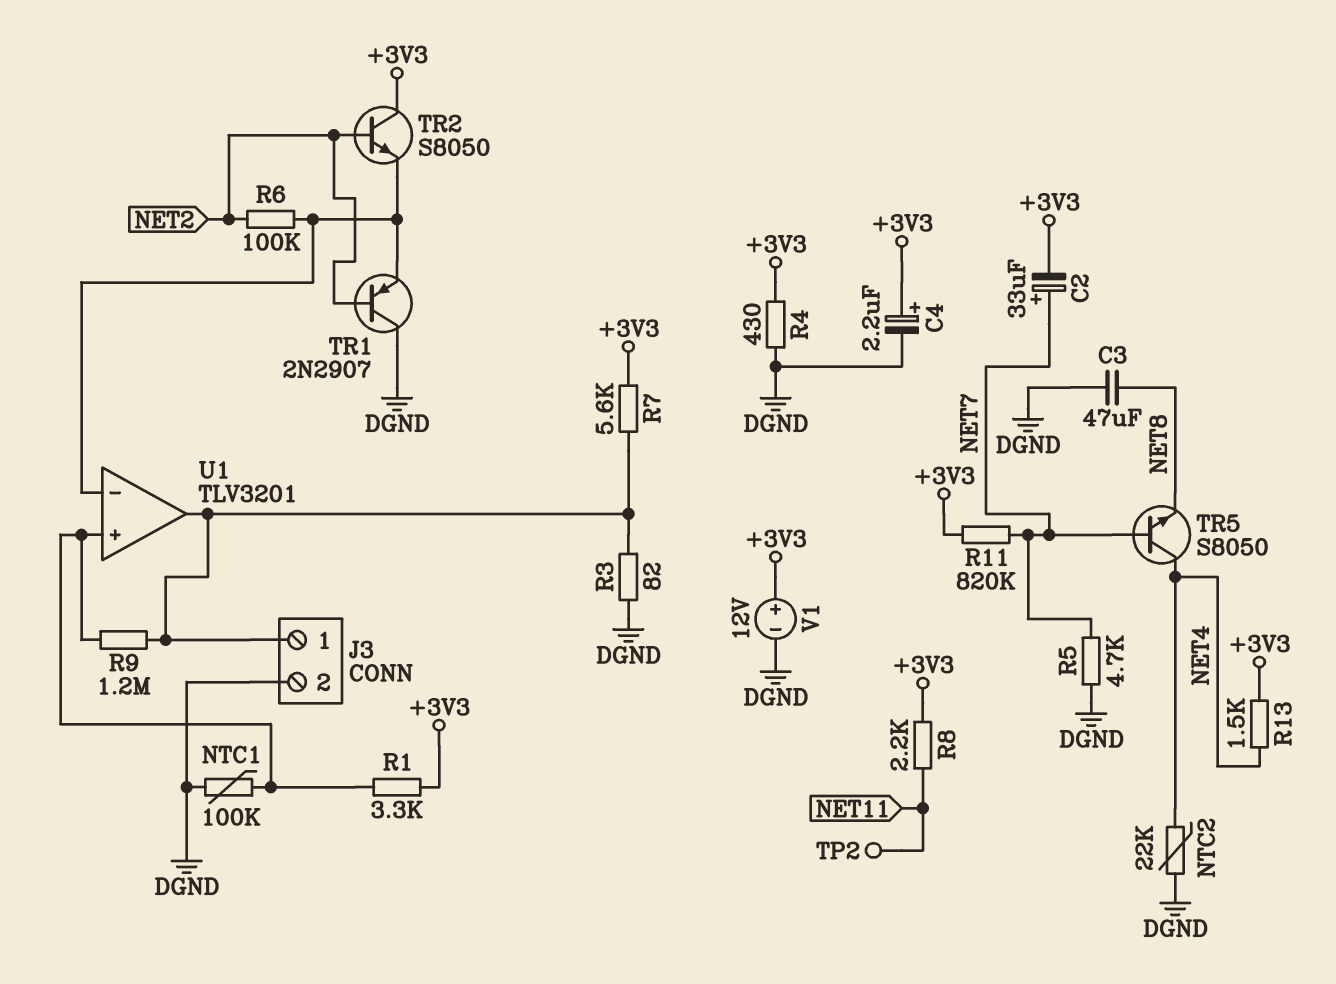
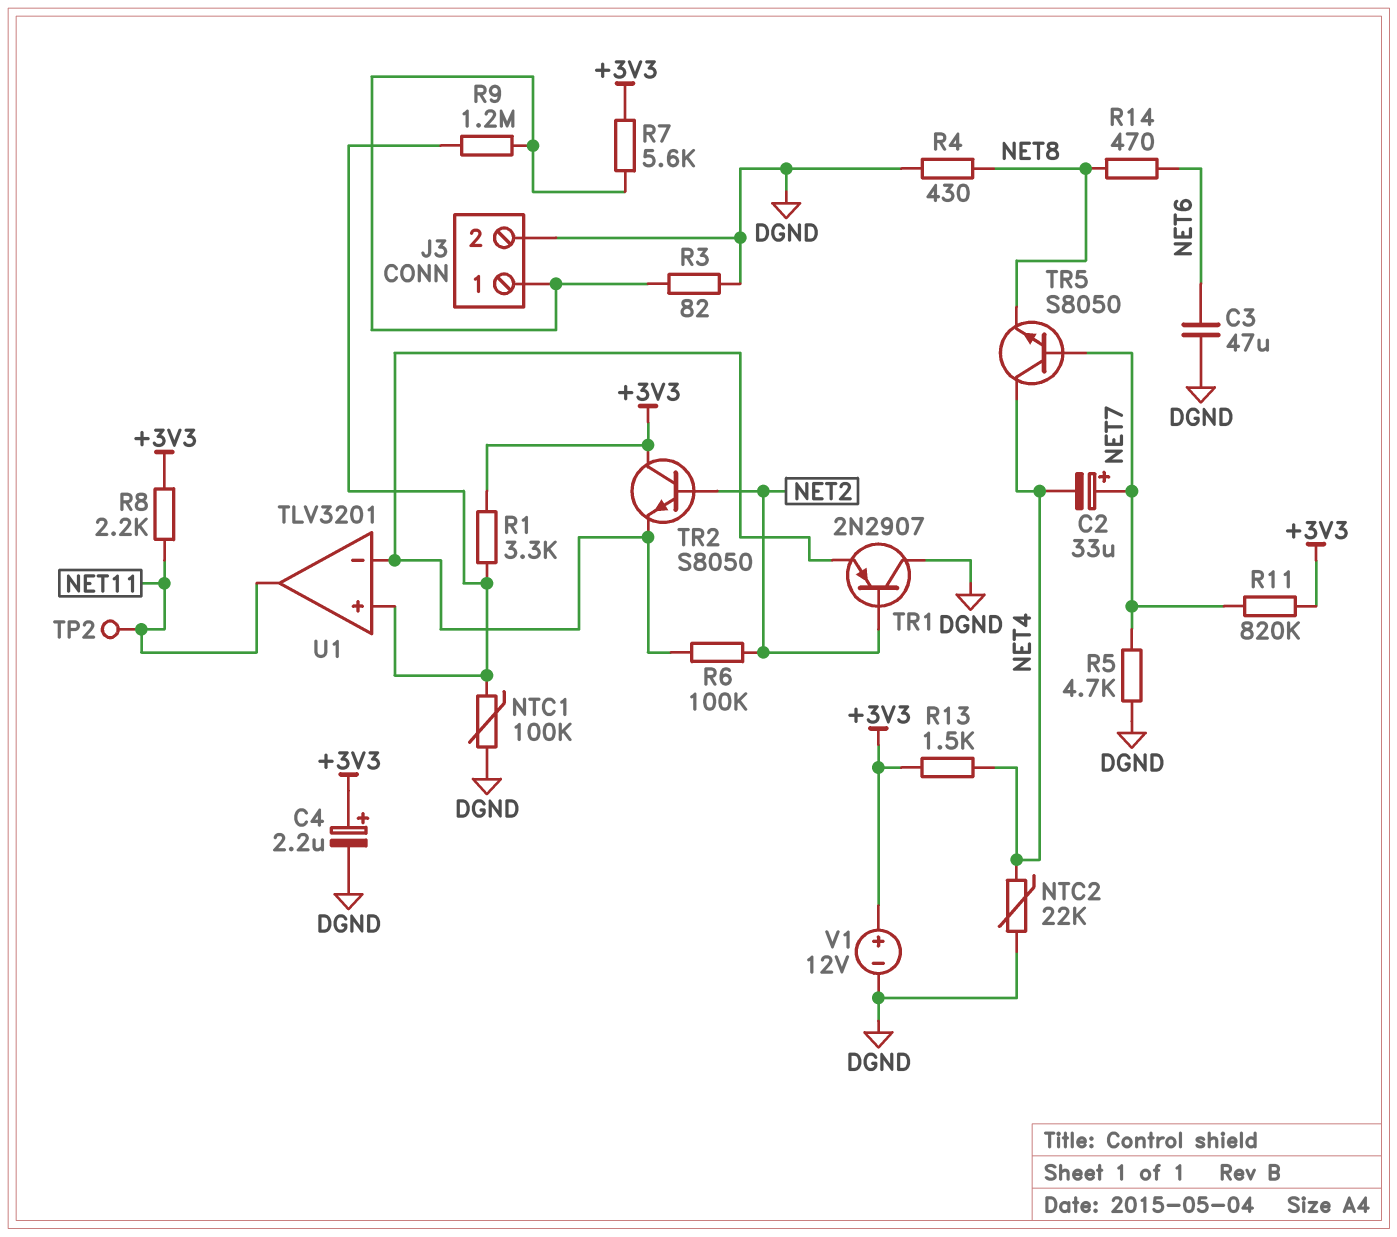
C2: 33uF (plus NET7, minus +3V3) -> 33uF (plus NET7, minus NET4)
C3: 47uF (DGND, NET8) -> 47uF (DGND, NET6)
R4: 430 (+3V3, DGND) -> 430 (DGND, NET8)
R14: none -> 470 (NET6, NET8)
U1 pin out: J3/1 -> NET11

